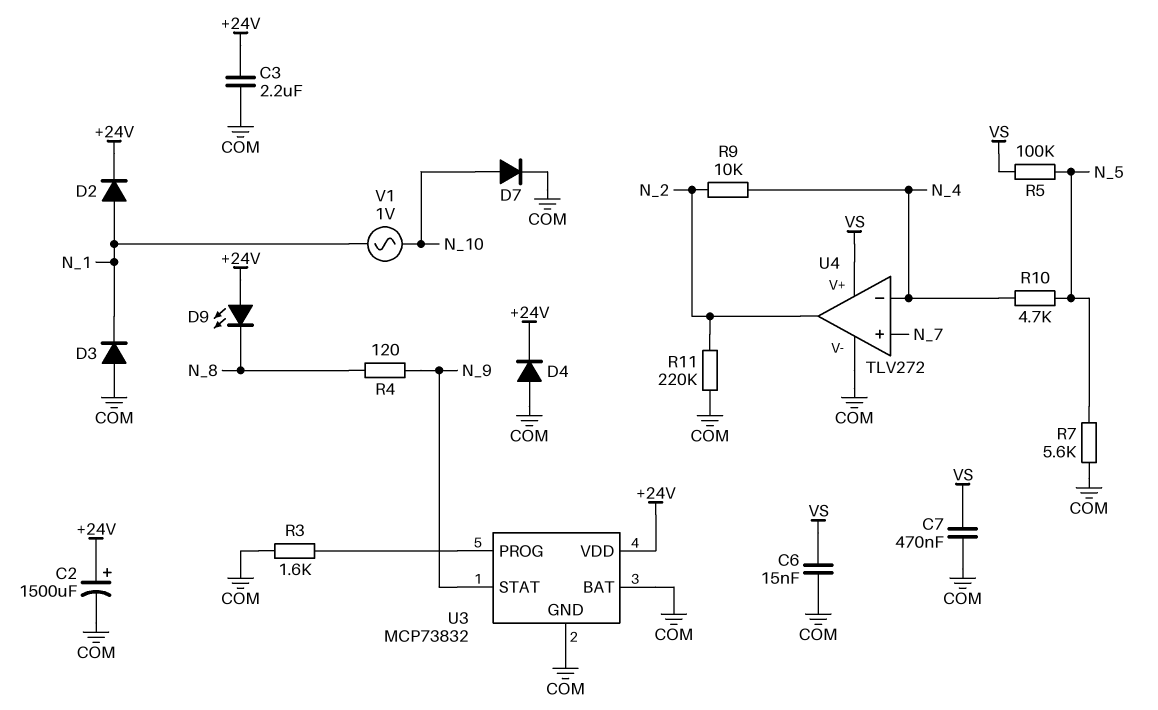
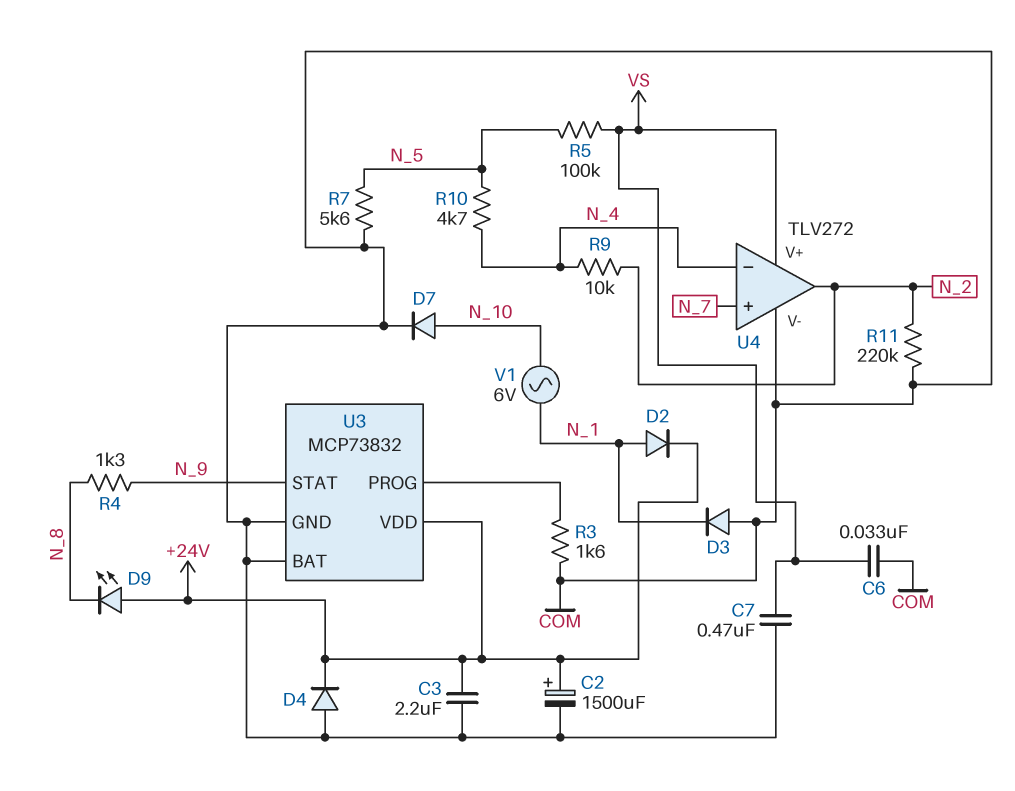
C6: 15nF (COM, VS) -> 33nF (COM, VS)
R4: 120 (N_8, N_9) -> 1.3k (N_8, N_9)
V1: AC 1V (N_1, N_10) -> AC 6V (N_1, N_10)

